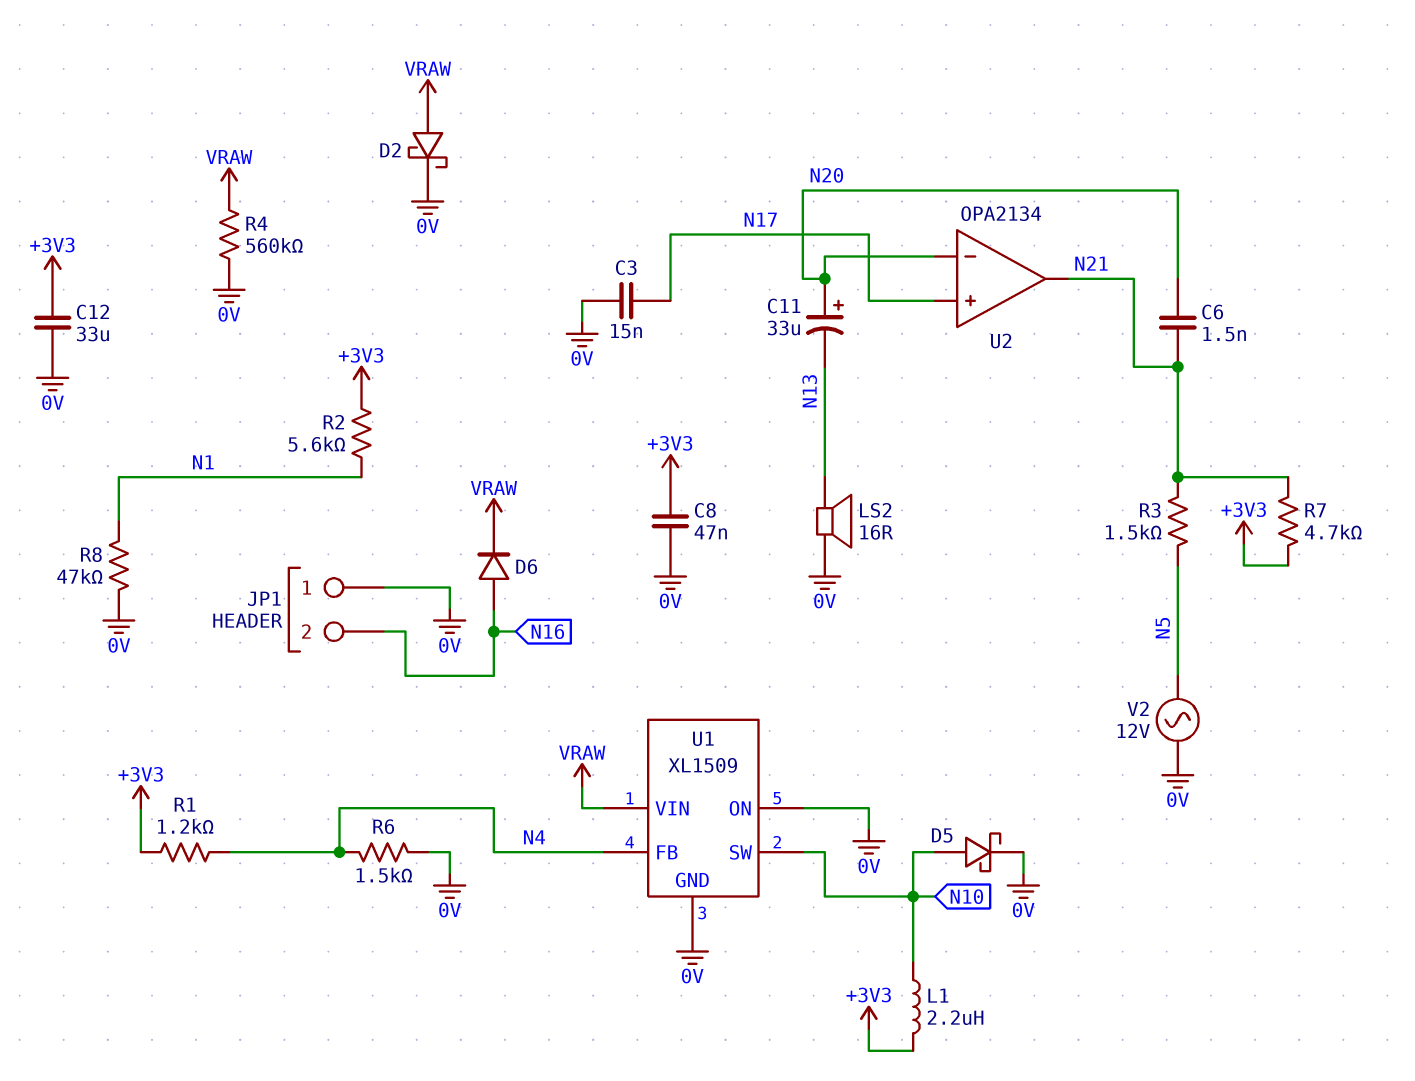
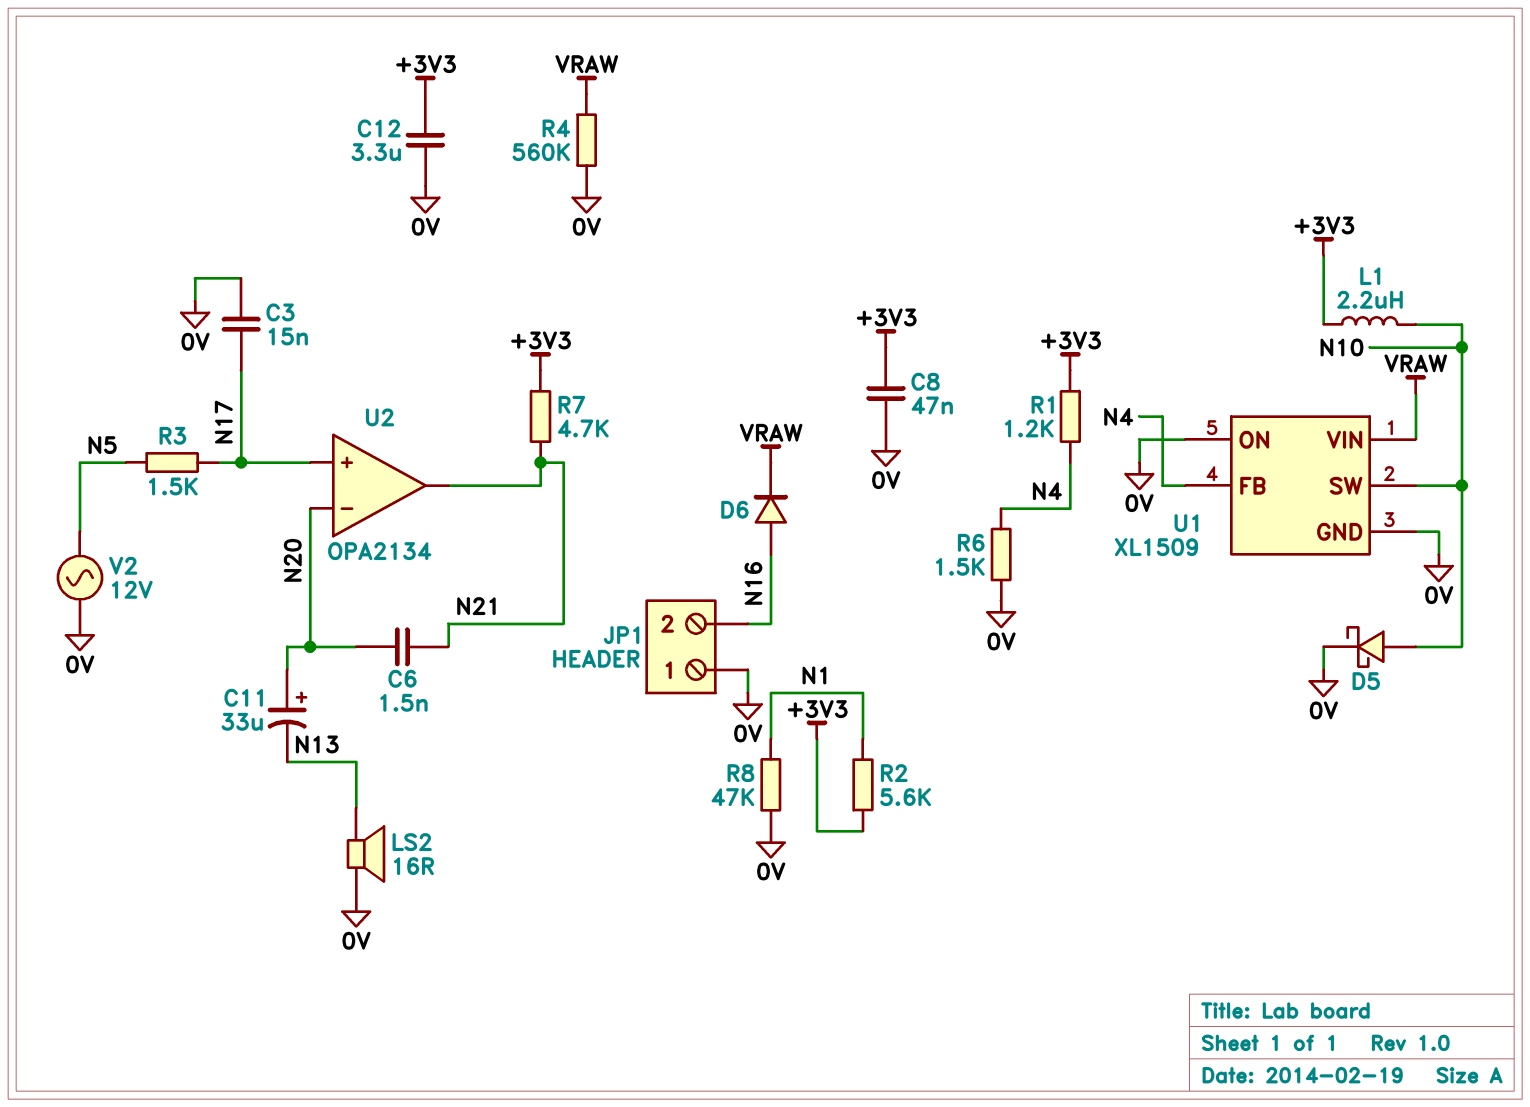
C12: 33uF (+3V3, 0V) -> 3.3uF (+3V3, 0V)
D2: schottky (A VRAW, K 0V) -> none
R3: 1.5k (N5, N21) -> 1.5k (N5, N17)

